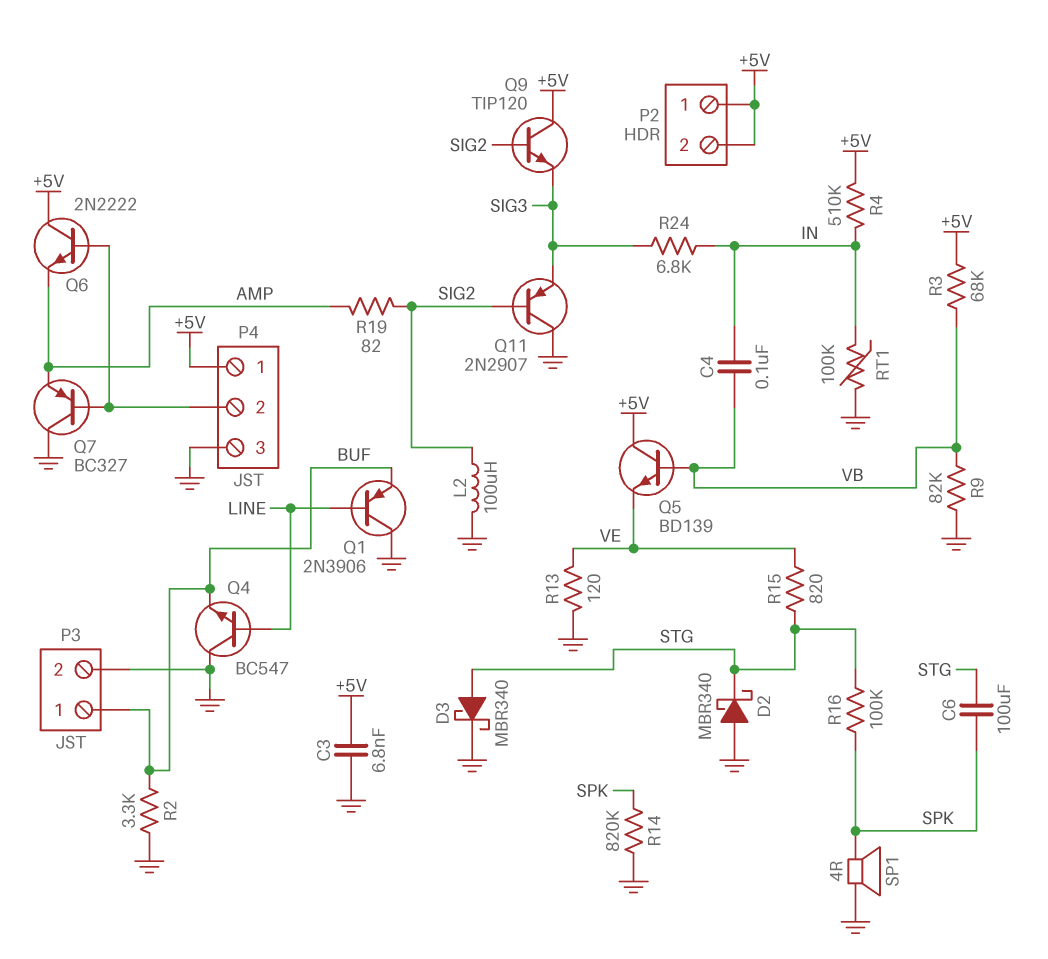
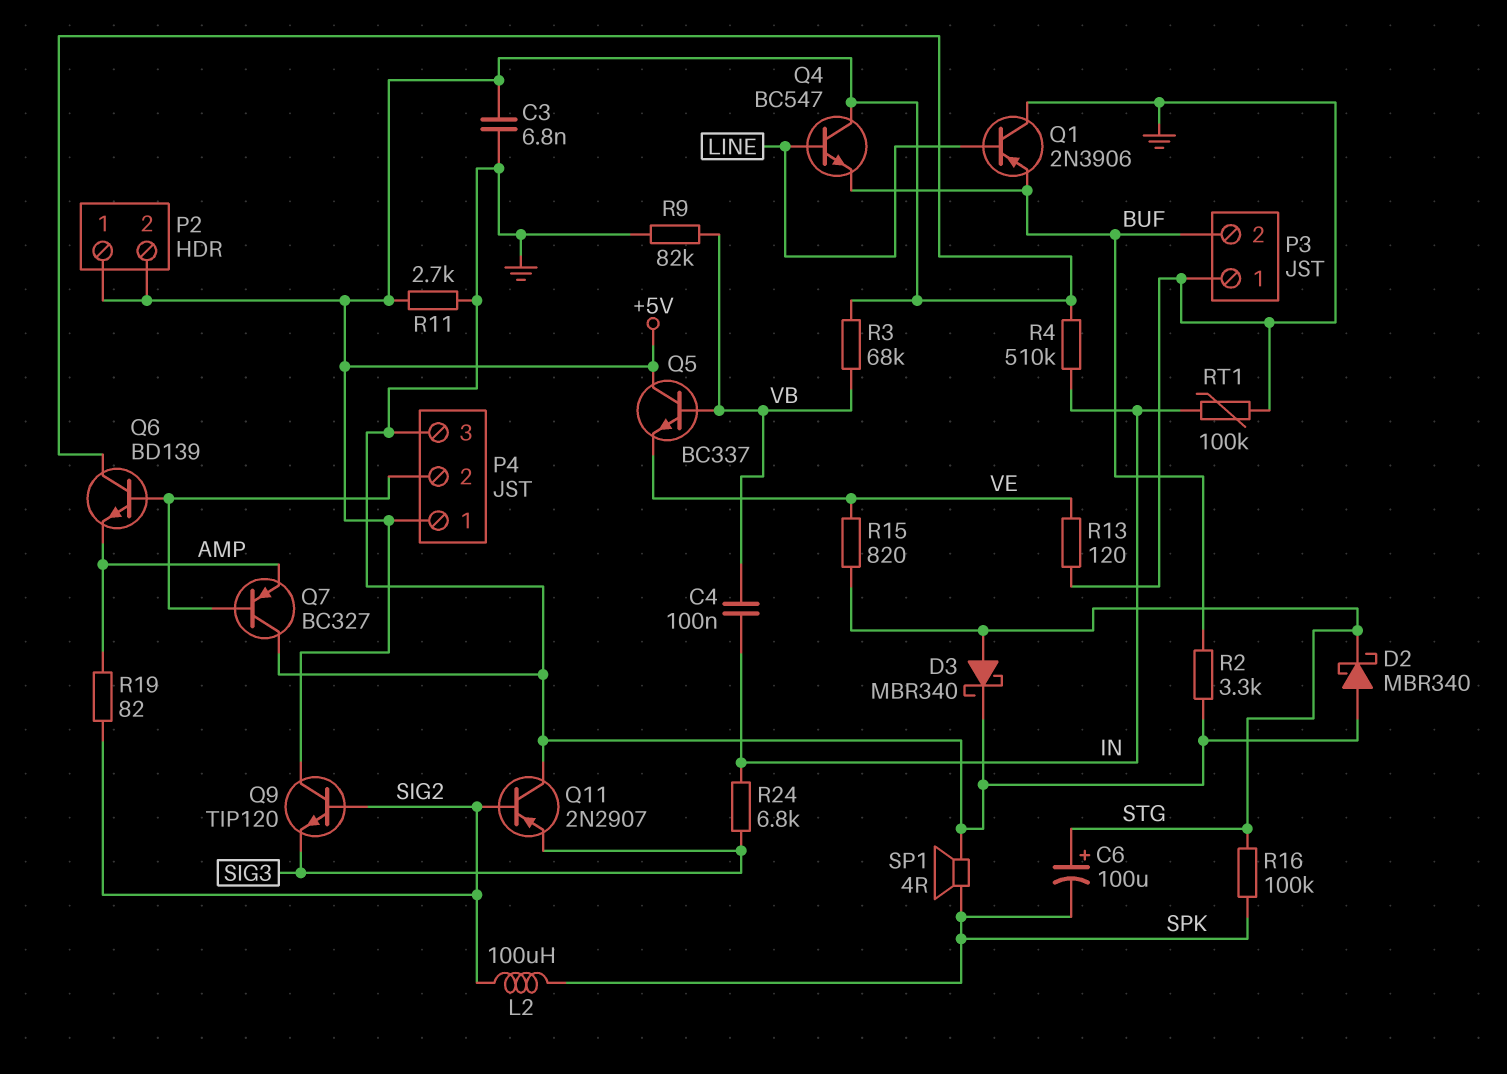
C6: 100uF (SPK, STG) -> 100uF (plus STG, minus SPK)
L2: 100uH (GND, SIG2) -> 100uH (SIG2, SPK)
P3 pin 1: BUF -> GND
P3 pin 2: GND -> BUF
Q4: NPN BC547 (B LINE, C GND, E BUF) -> NPN BC547 (B LINE, C +5V, E BUF)
Q5: NPN BD139 (B VB, C +5V, E VE) -> NPN BC337 (B VB, C +5V, E VE)
Q6: NPN 2N2222 (B P4/2, C +5V, E AMP) -> NPN BD139 (B P4/2, C +5V, E AMP)
R11: none -> 2.7k (+5V, GND)
R14: 820k (GND, SPK) -> none

